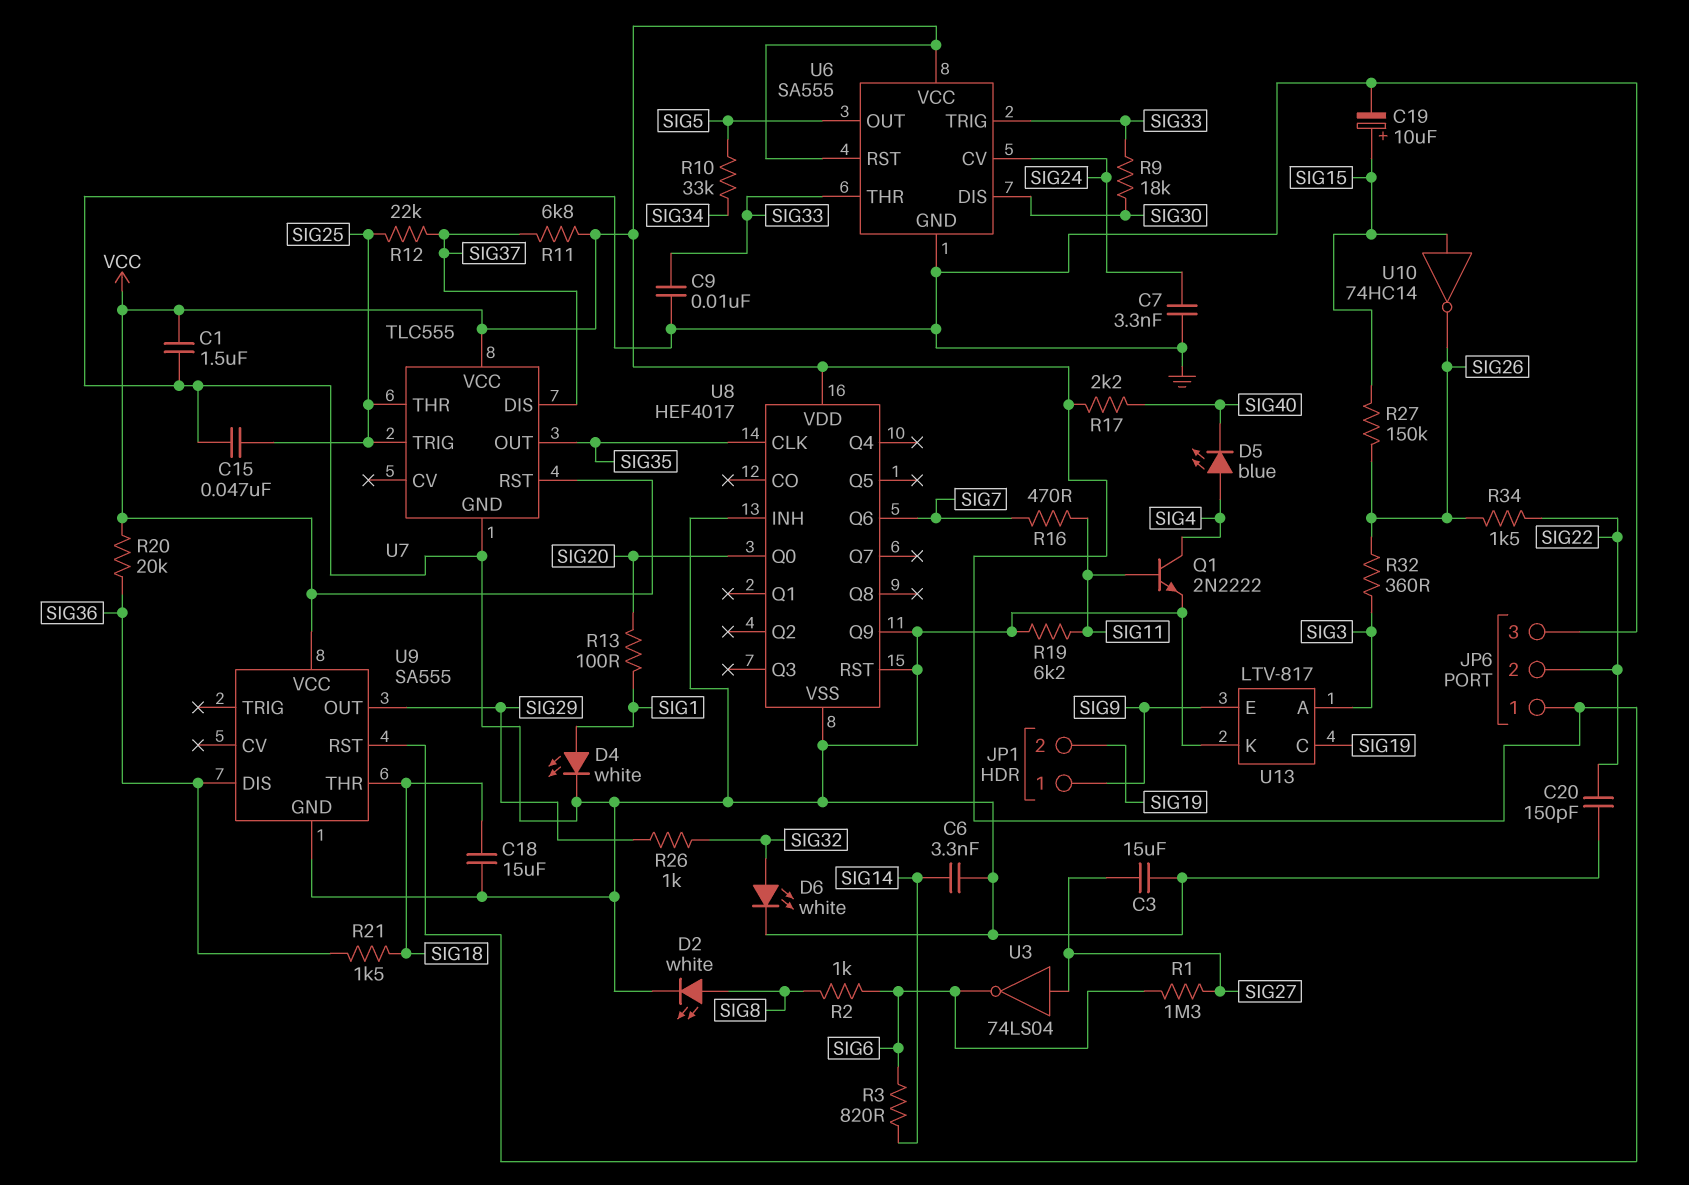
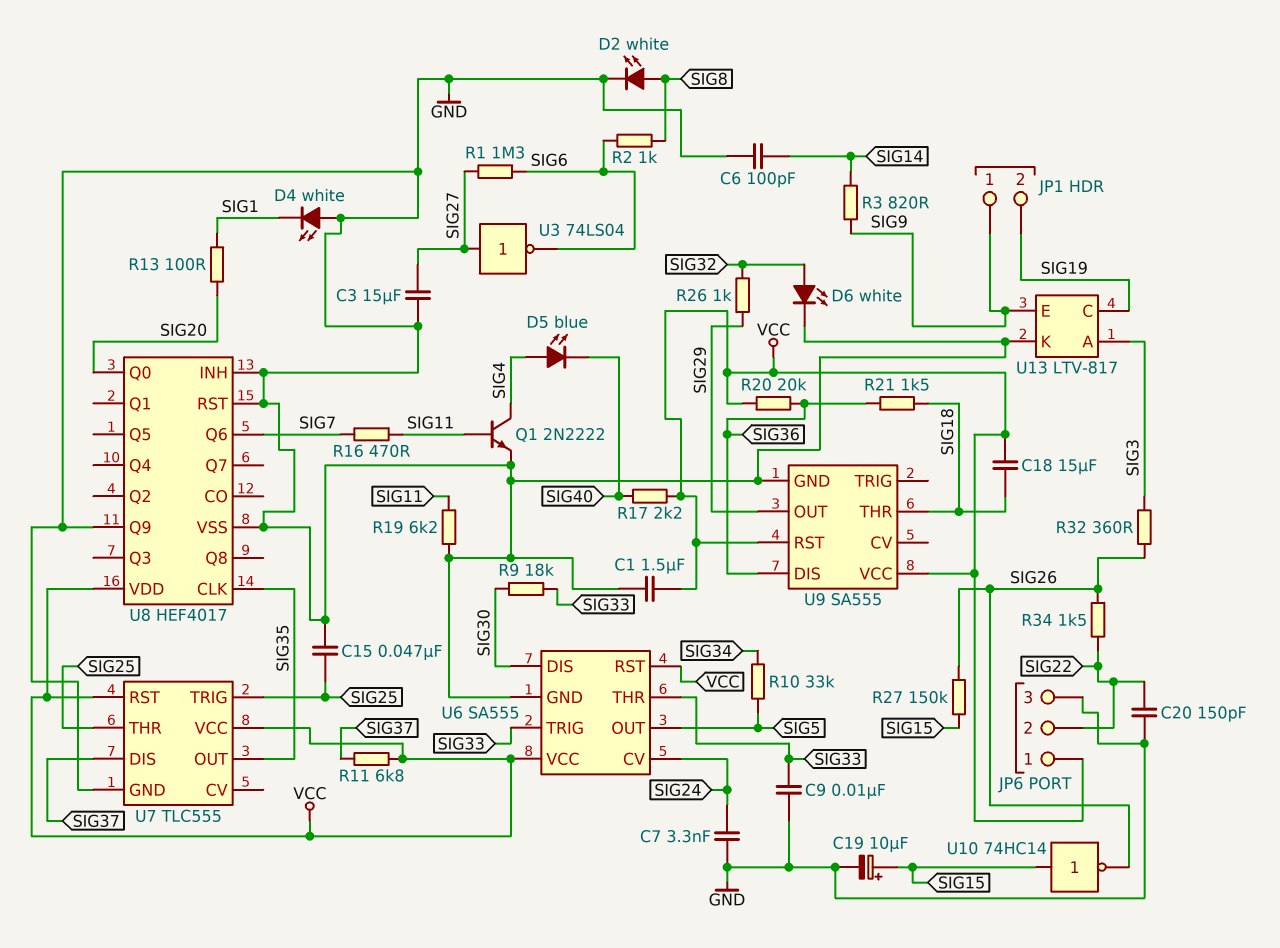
C6: 3.3nF (GND, SIG14) -> 100pF (GND, SIG14)
C18: 15uF (GND, SIG18) -> 15uF (SIG18, VCC)
D4: LED white (A SIG1, K GND) -> LED white (A GND, K SIG1)
R3: 820 (SIG6, SIG14) -> 820 (SIG9, SIG14)
R12: 22k (SIG25, SIG37) -> none

